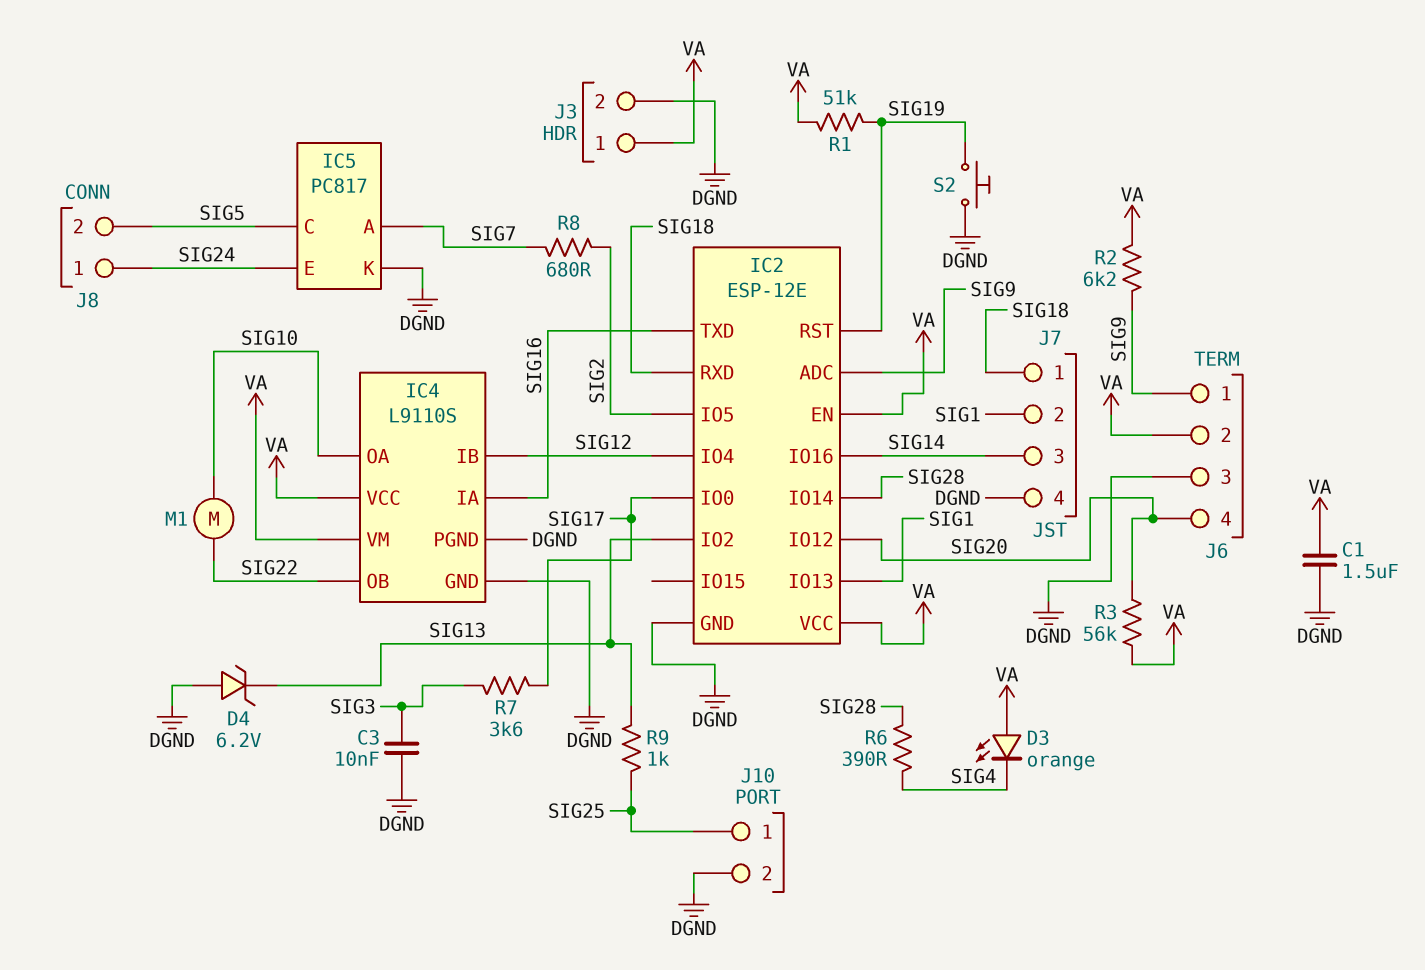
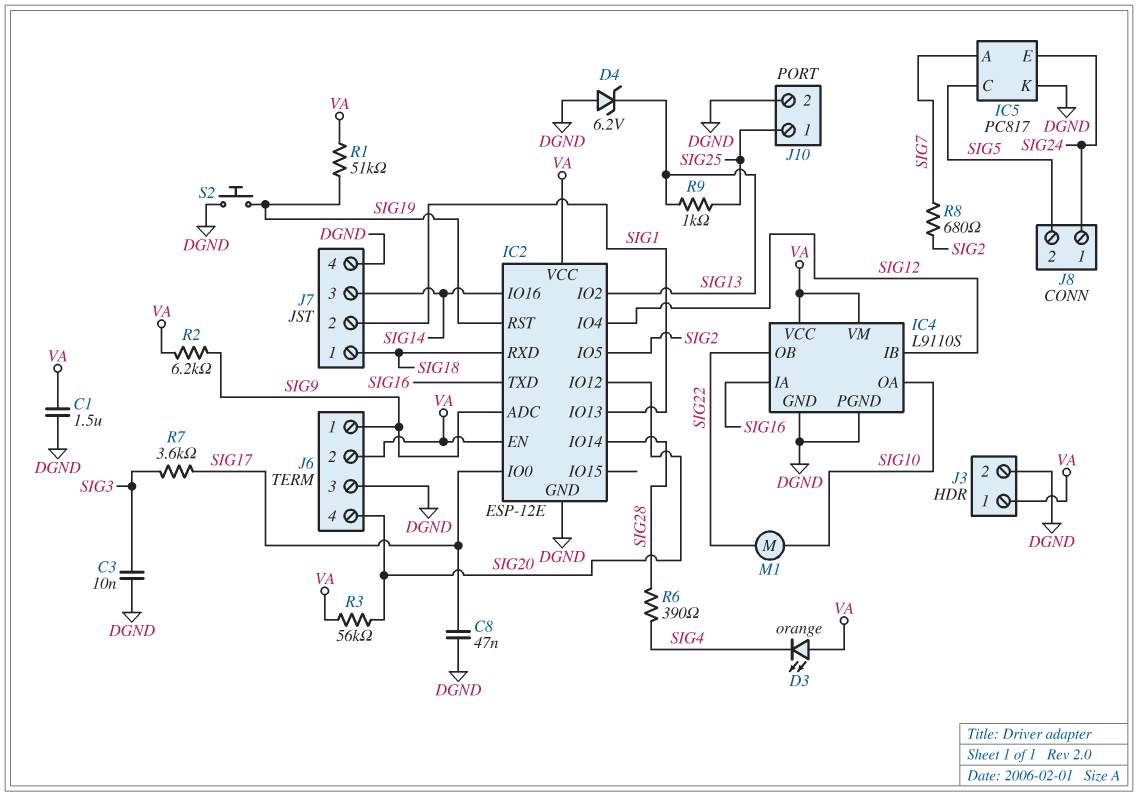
C8: none -> 47nF (DGND, SIG17)

